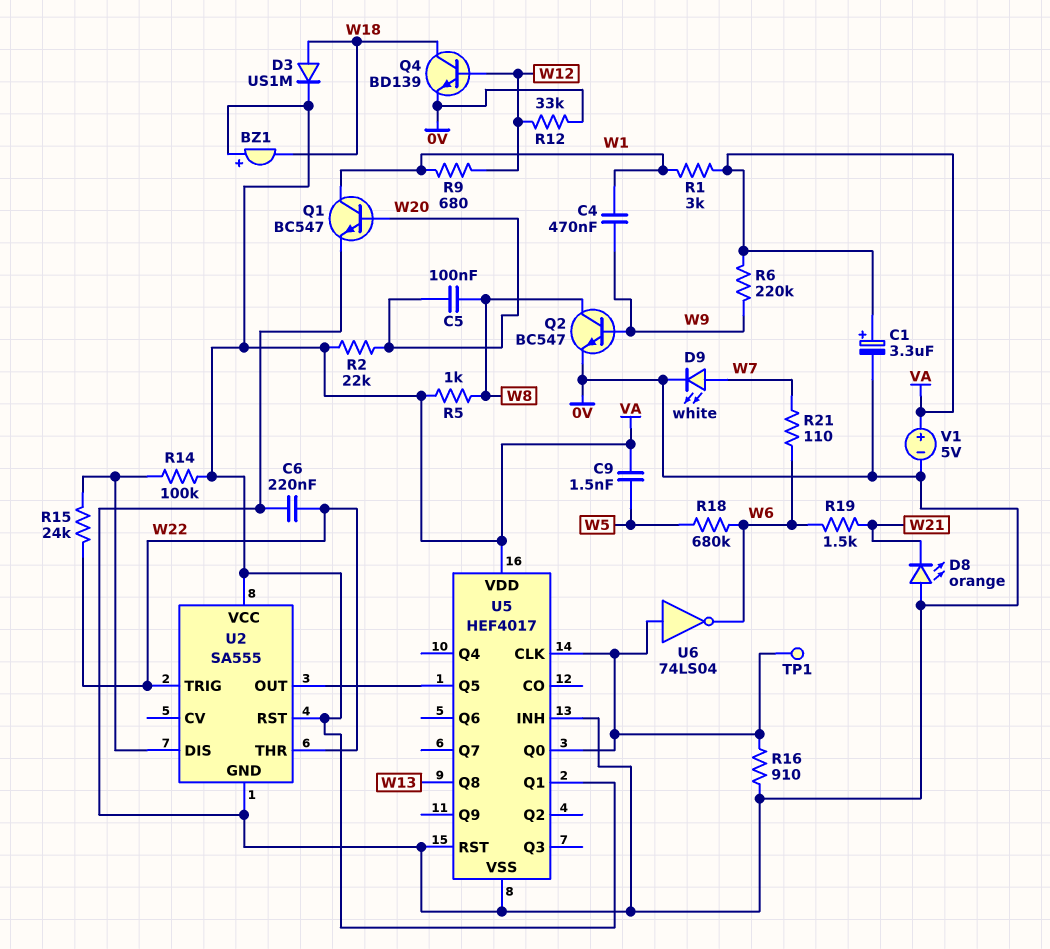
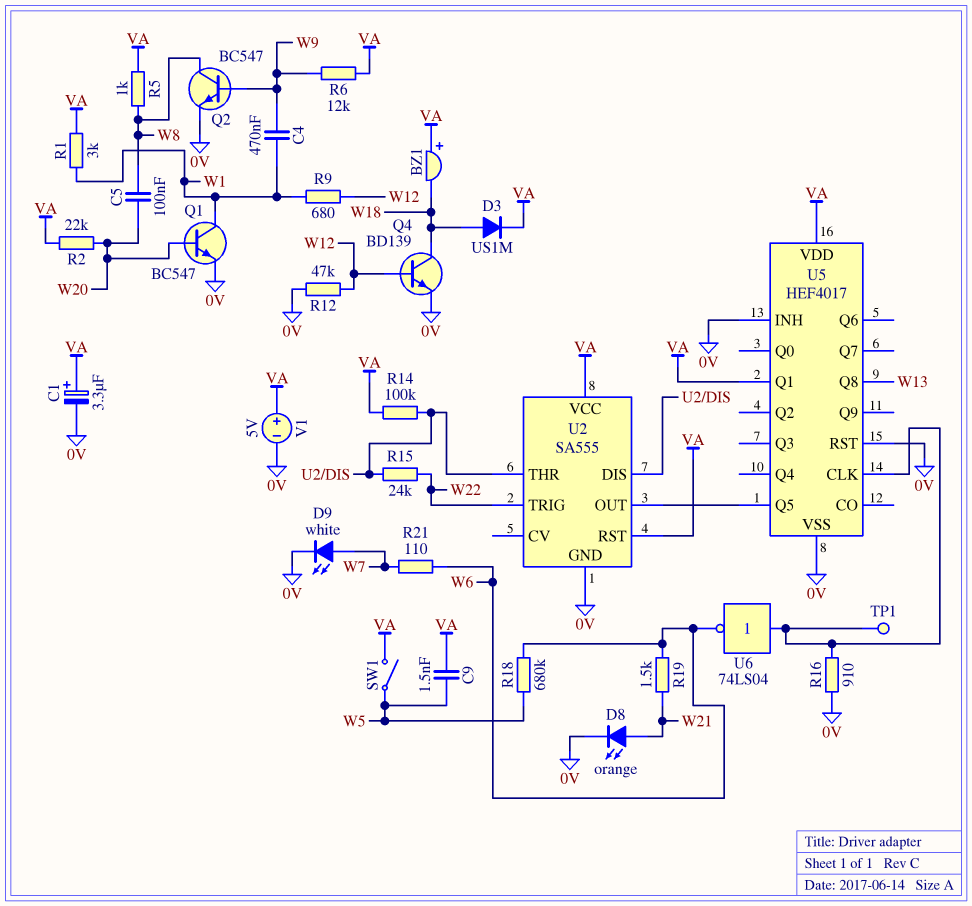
C6: 220nF (0V, W22) -> none
D8: LED orange (A 0V, K W21) -> LED orange (A W21, K 0V)
R6: 220k (VA, W9) -> 12k (VA, W9)
R12: 33k (0V, W12) -> 47k (0V, W12)
SW1: none -> switch (VA, W5)
U2 pin THR: W22 -> U2/DIS
U5 pin Q0: U5/CLK -> none

